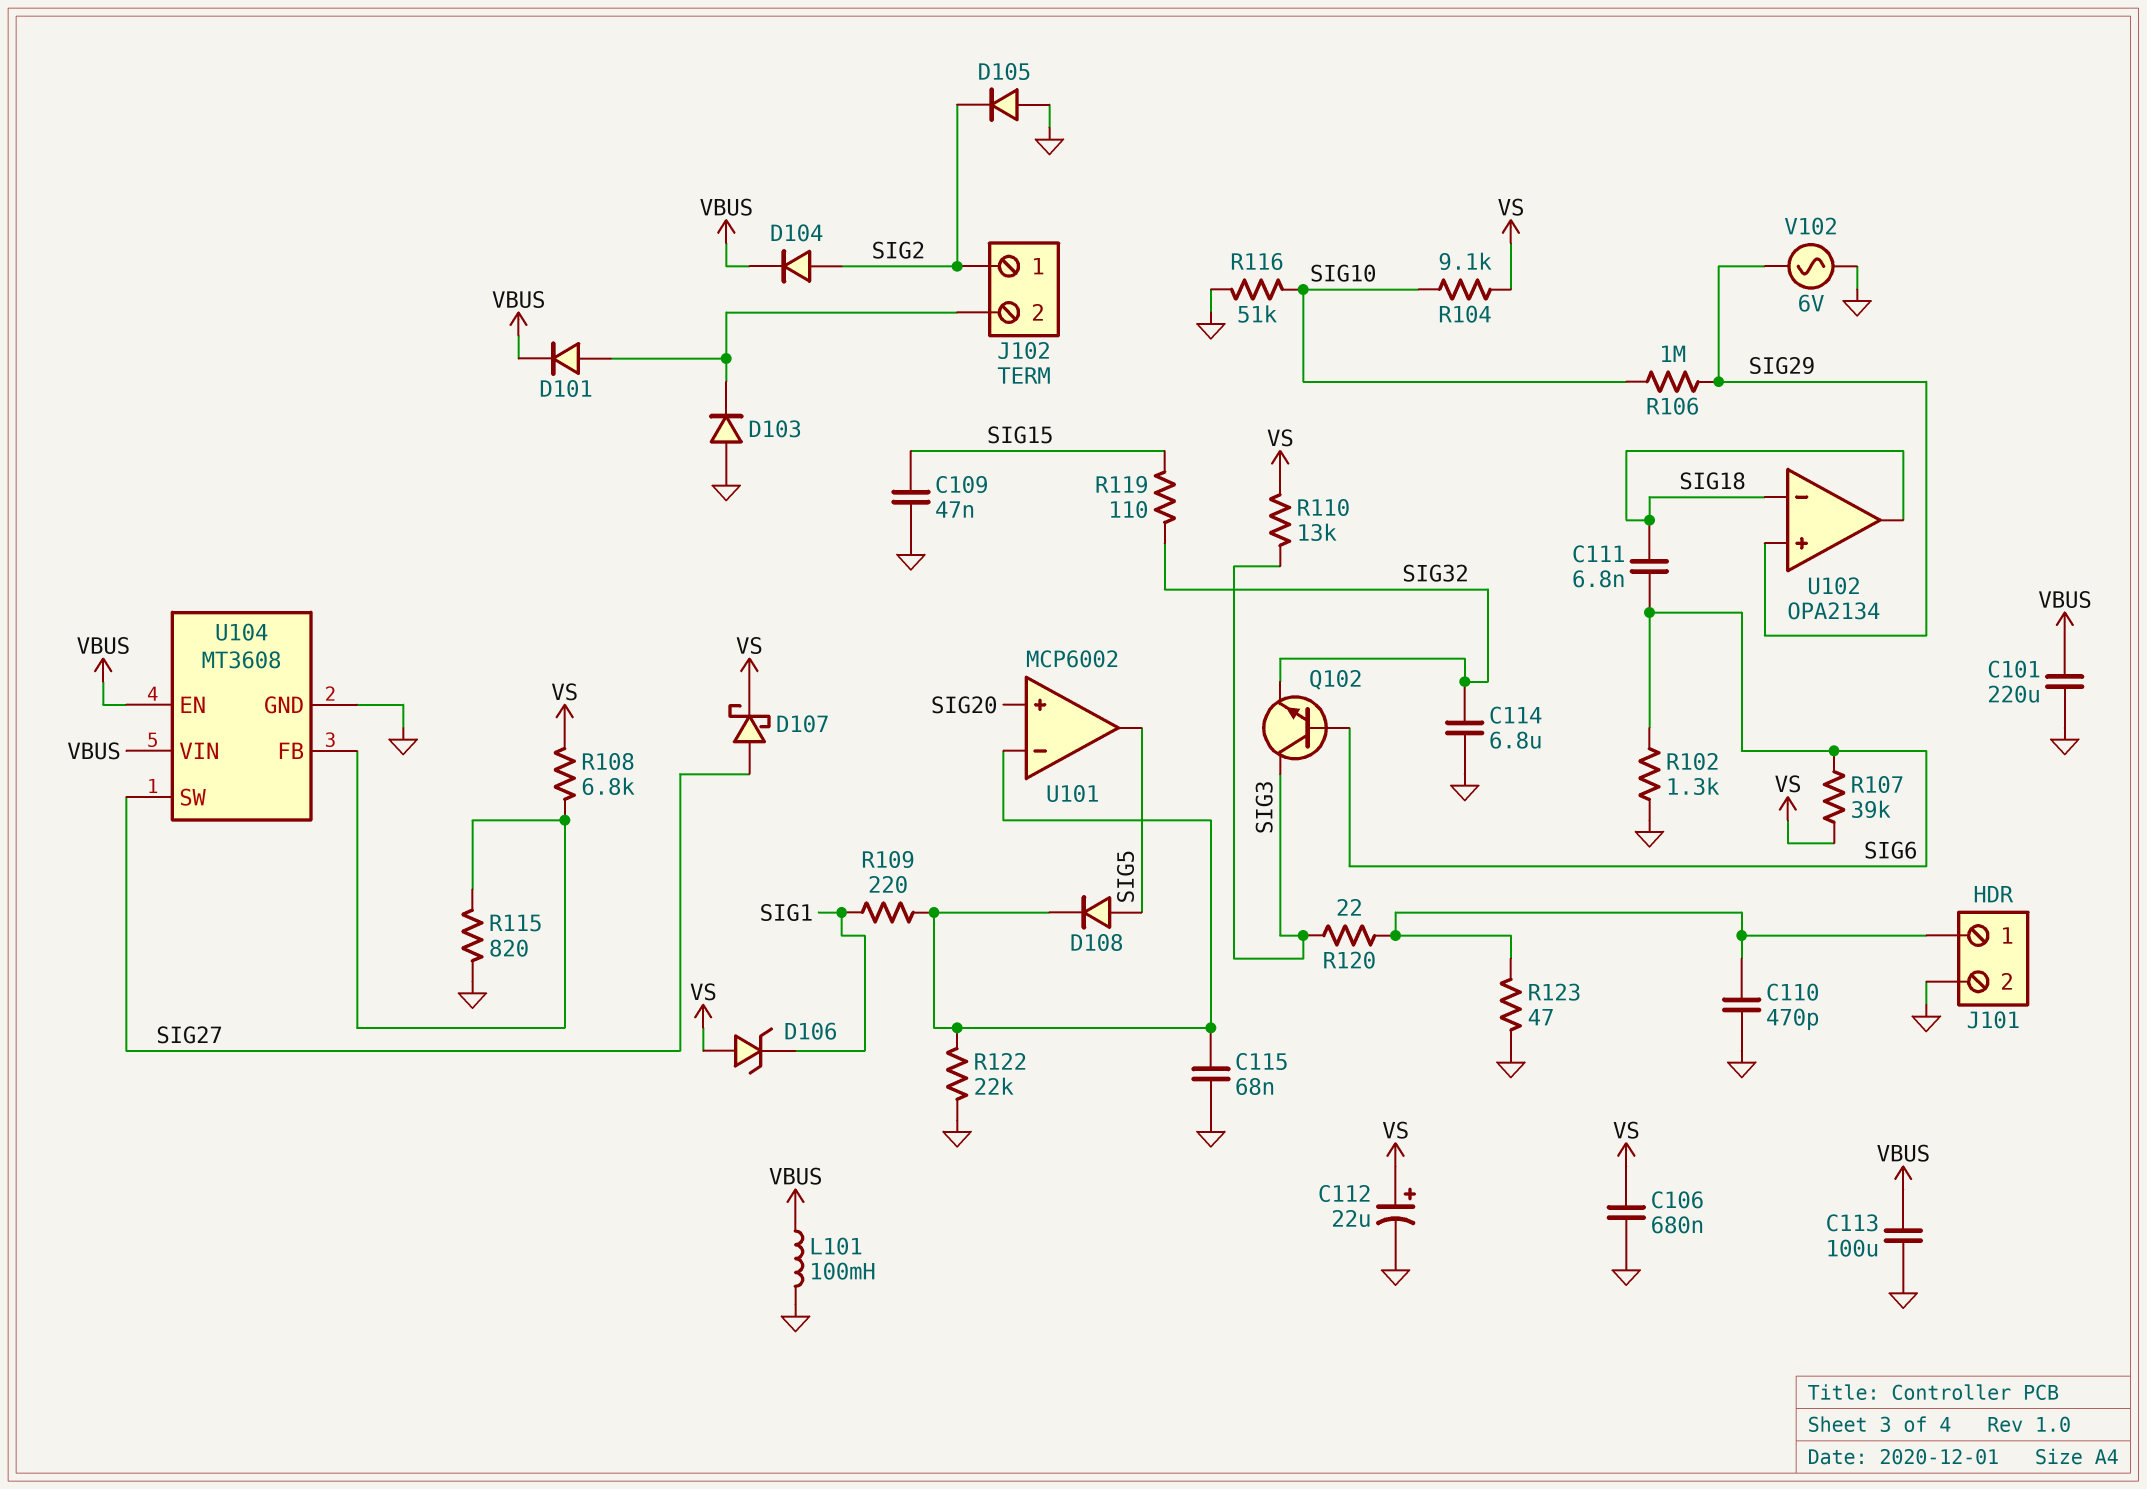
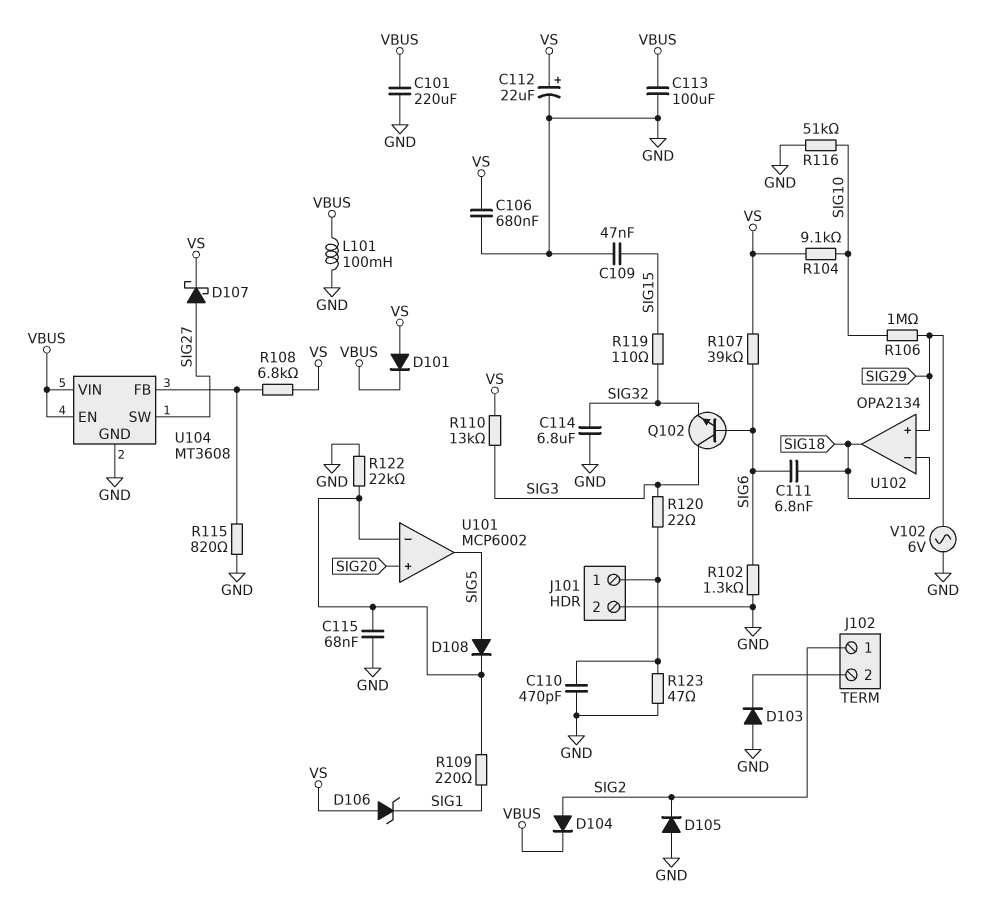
D101: diode (A J102/2, K VBUS) -> diode (A VS, K VBUS)

